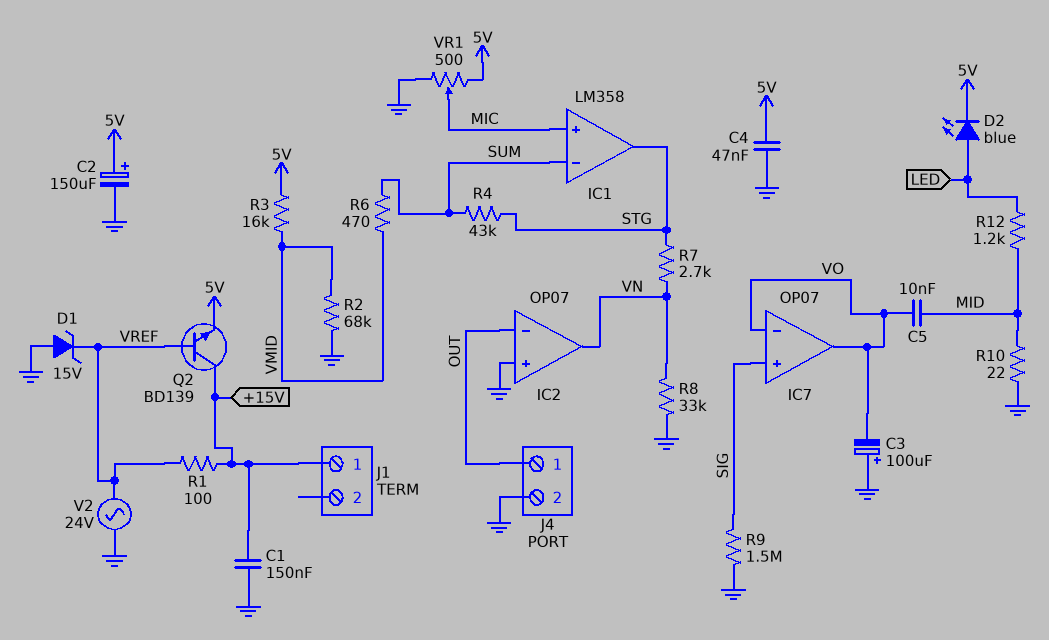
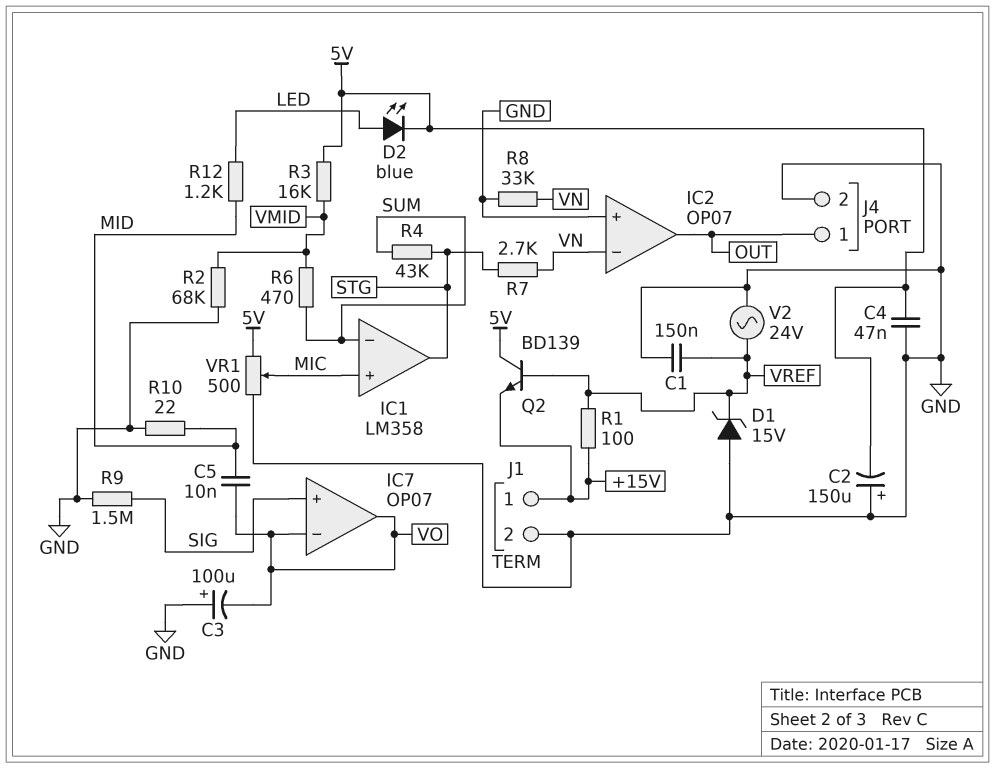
C1: 150nF (+15V, GND) -> 150nF (GND, VREF)
C2: 150uF (plus 5V, minus GND) -> 150uF (plus GND, minus 5V)
IC2 pin in-: OUT -> VN
IC2 pin out: VN -> OUT
J1 pin 2: none -> GND
Q2: NPN BD139 (B VREF, C +15V, E 5V) -> NPN BD139 (B VREF, C 5V, E +15V)

